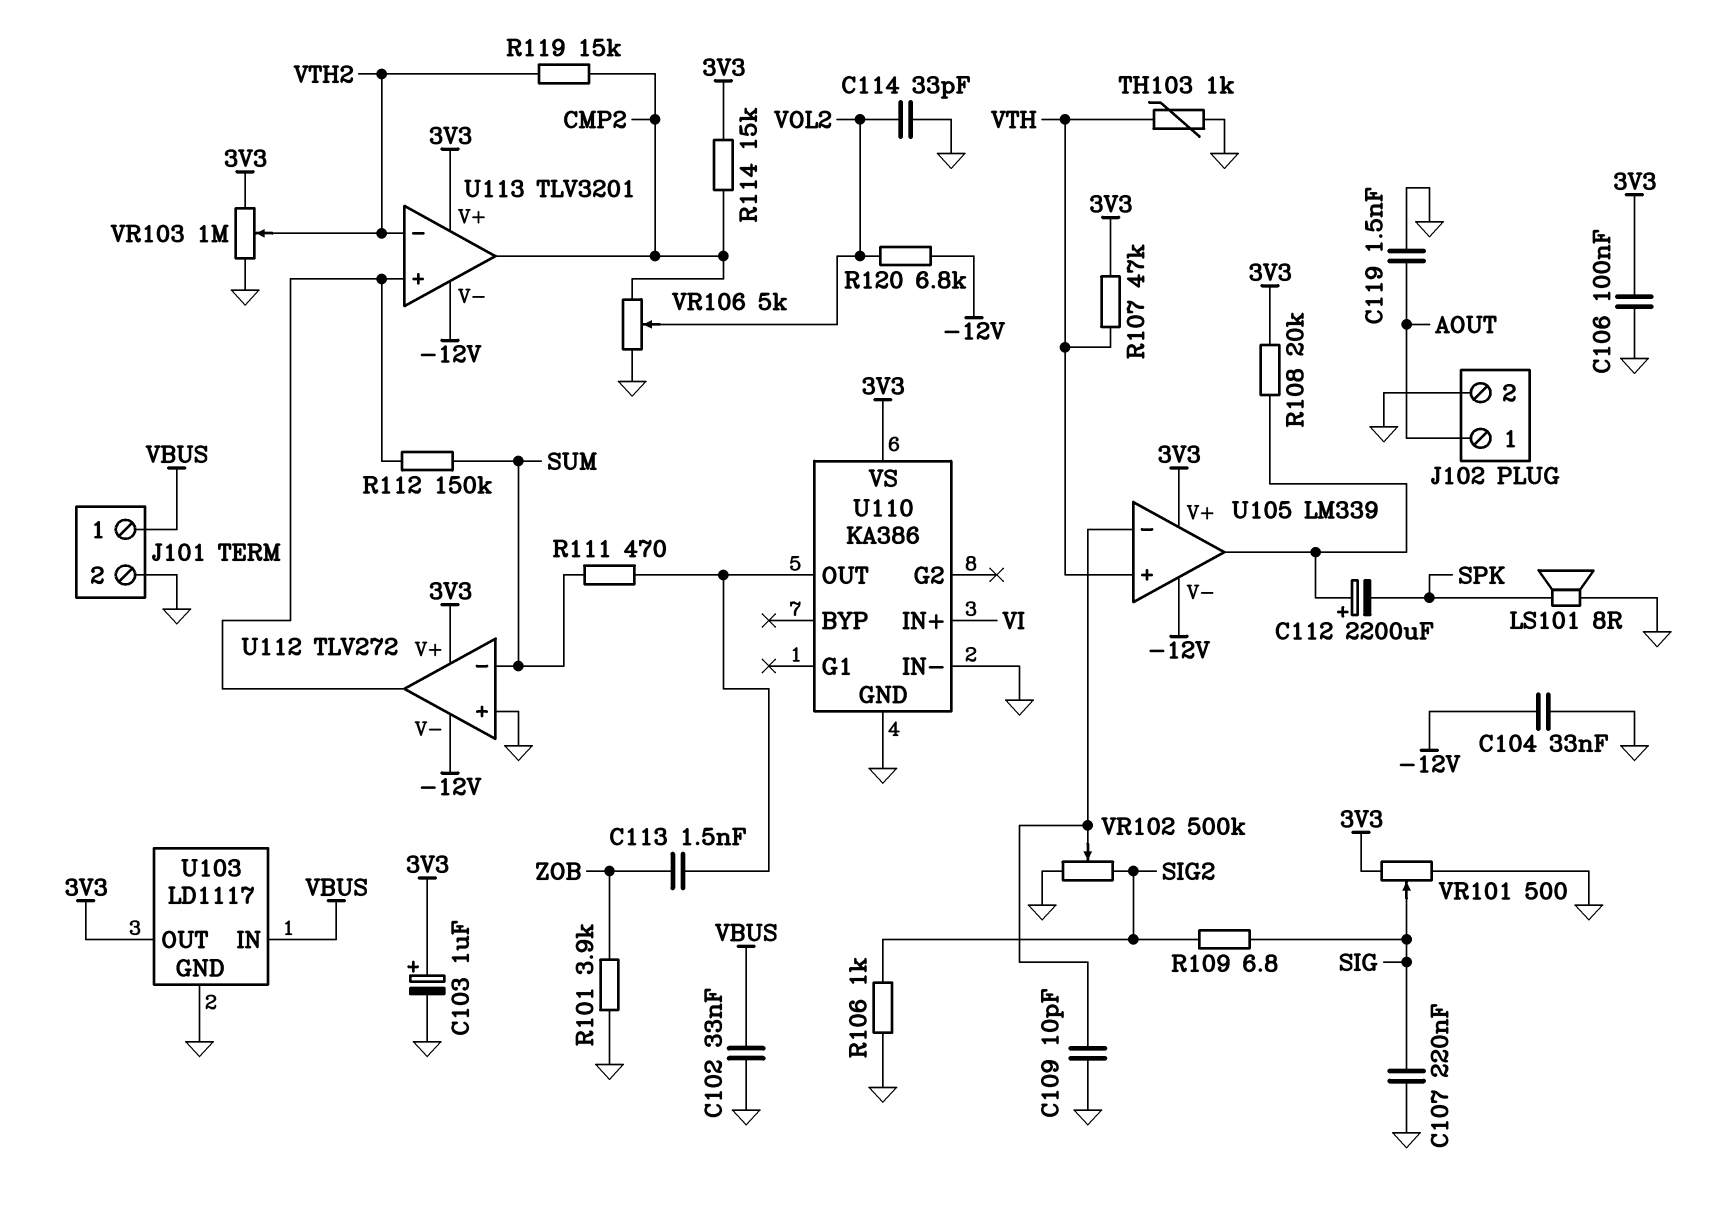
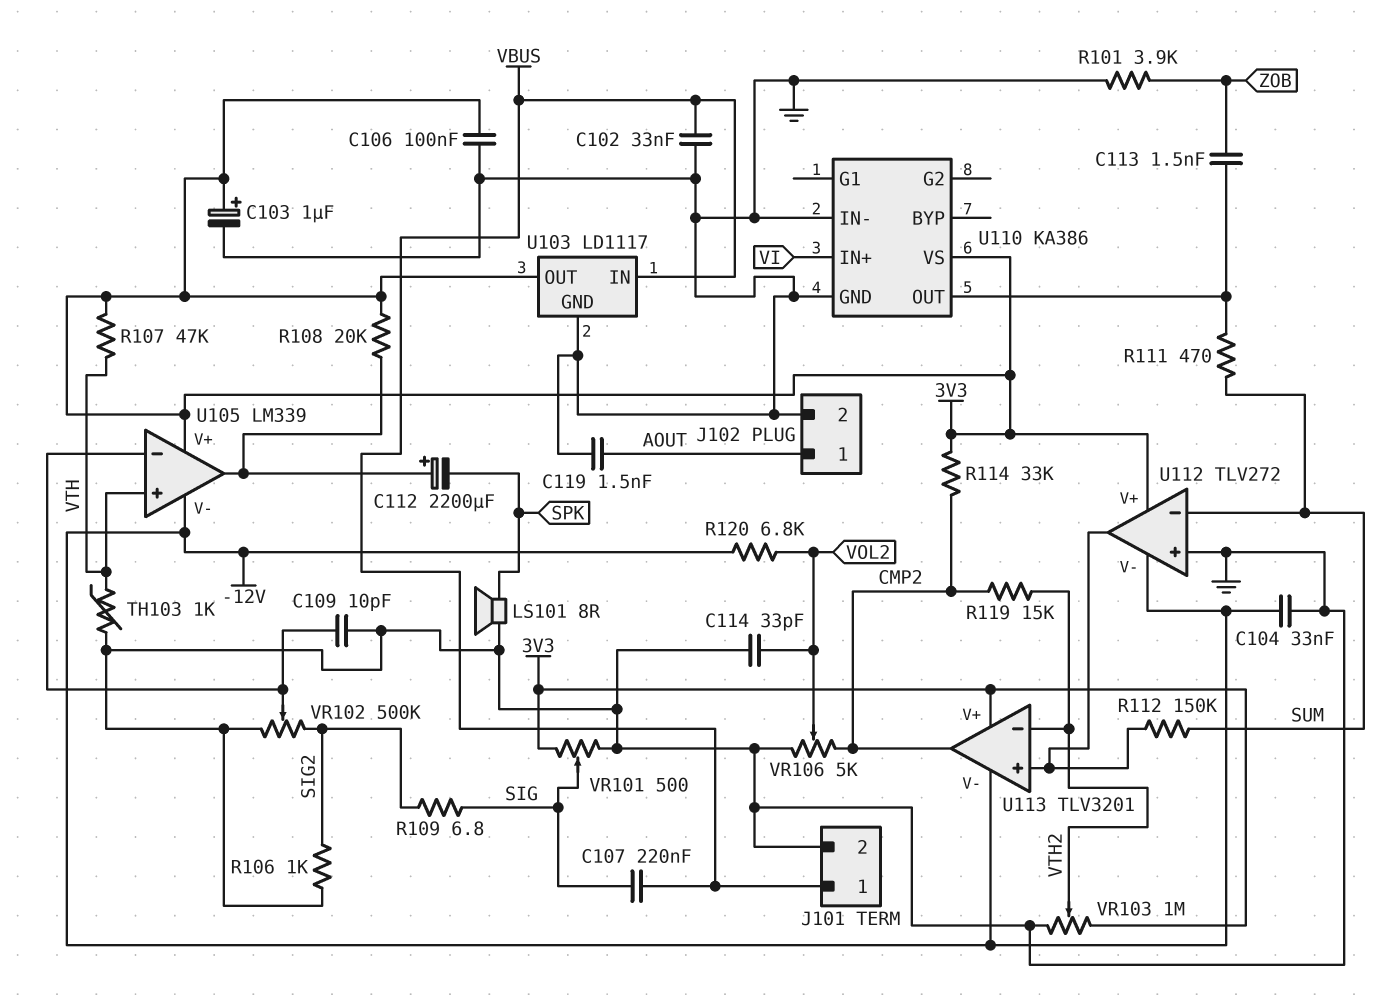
C107: 220nF (GND, SIG) -> 220nF (SIG, VBUS)
R114: 15k (3V3, CMP2) -> 33k (3V3, CMP2)

